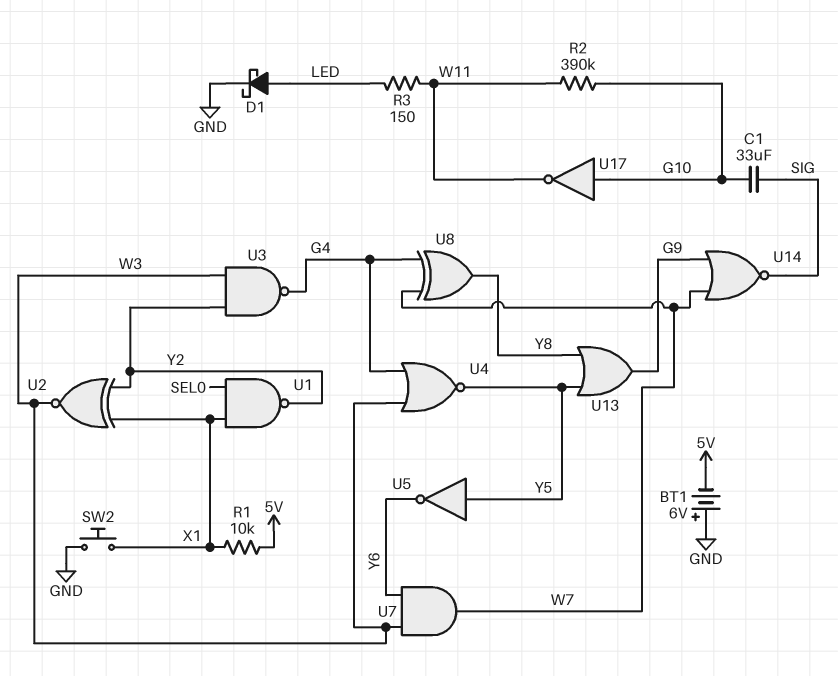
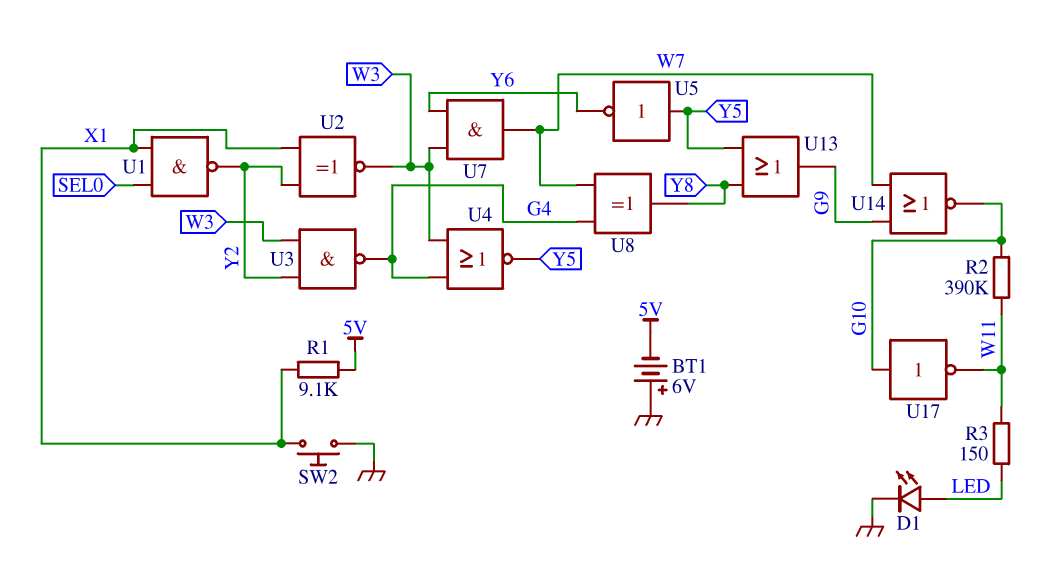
C1: 33uF (G10, SIG) -> none
D1: schottky (A LED, K GND) -> LED (A LED, K GND)
R1: 10k (5V, X1) -> 9.1k (5V, X1)
U14: NOR (in G9, in W7, out SIG) -> NOR (in G9, in W7, out G10)

